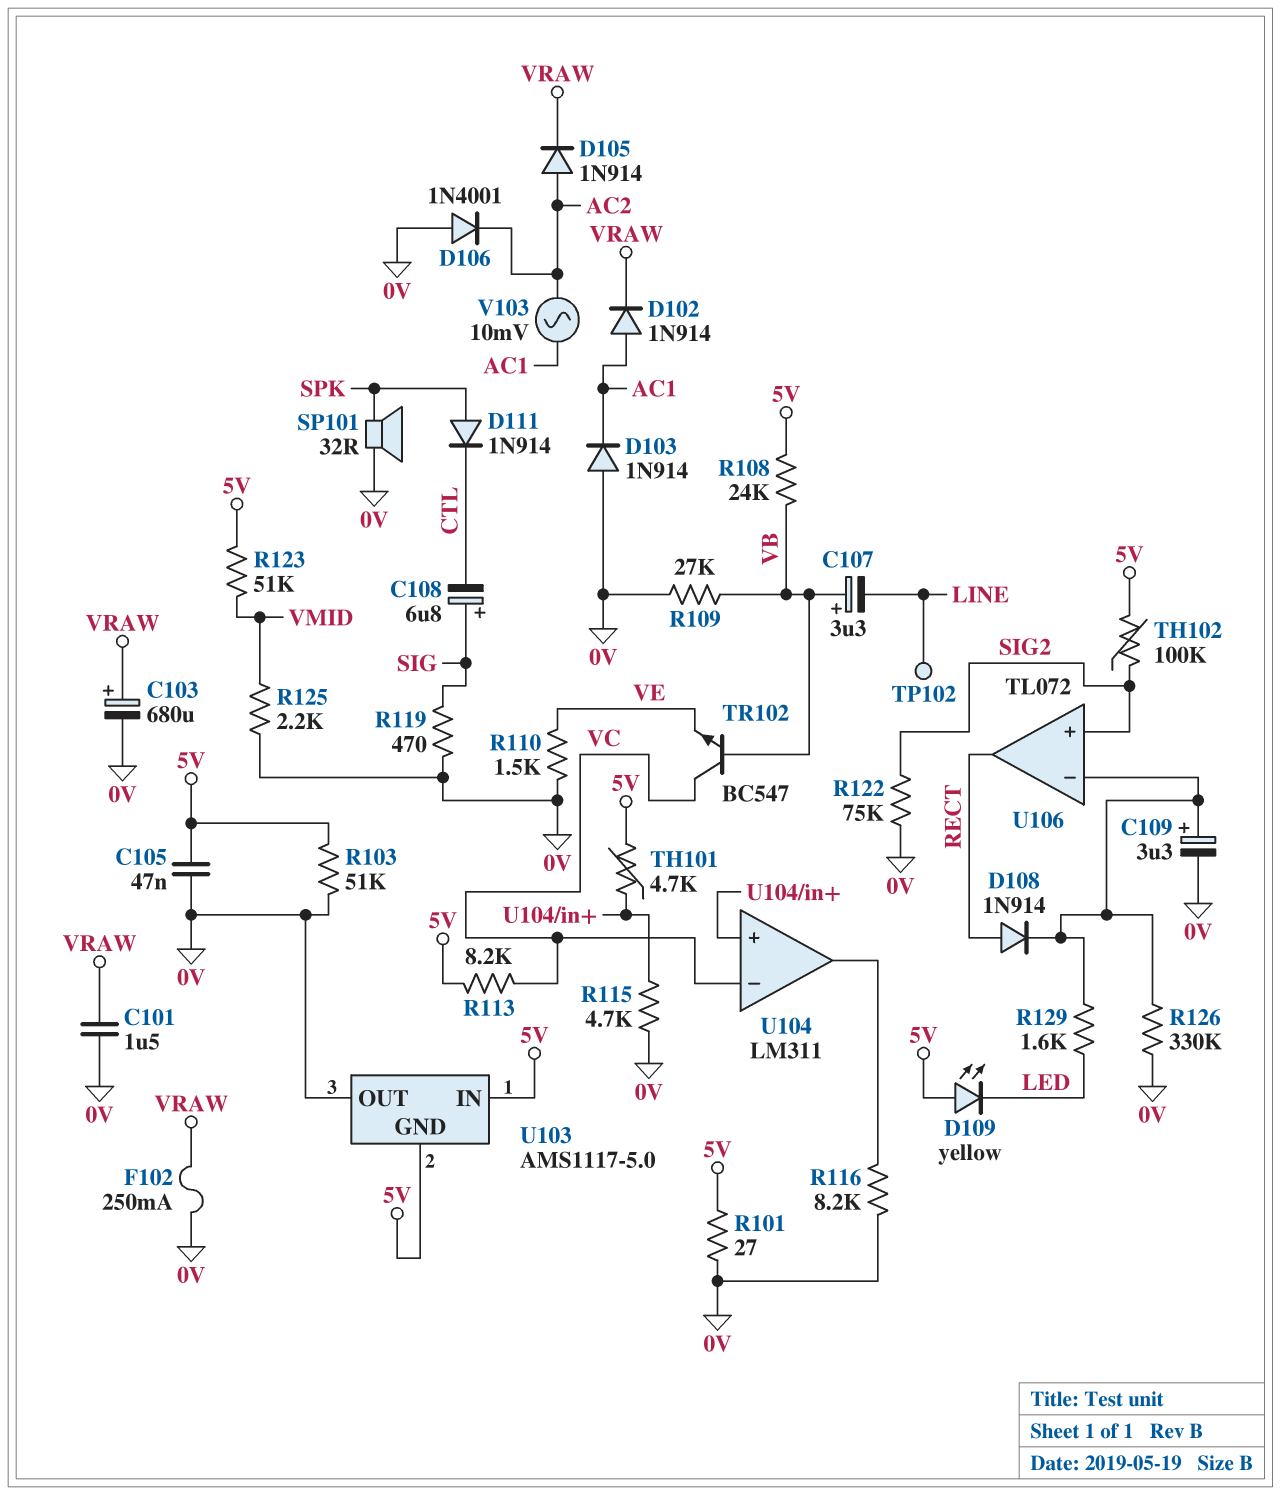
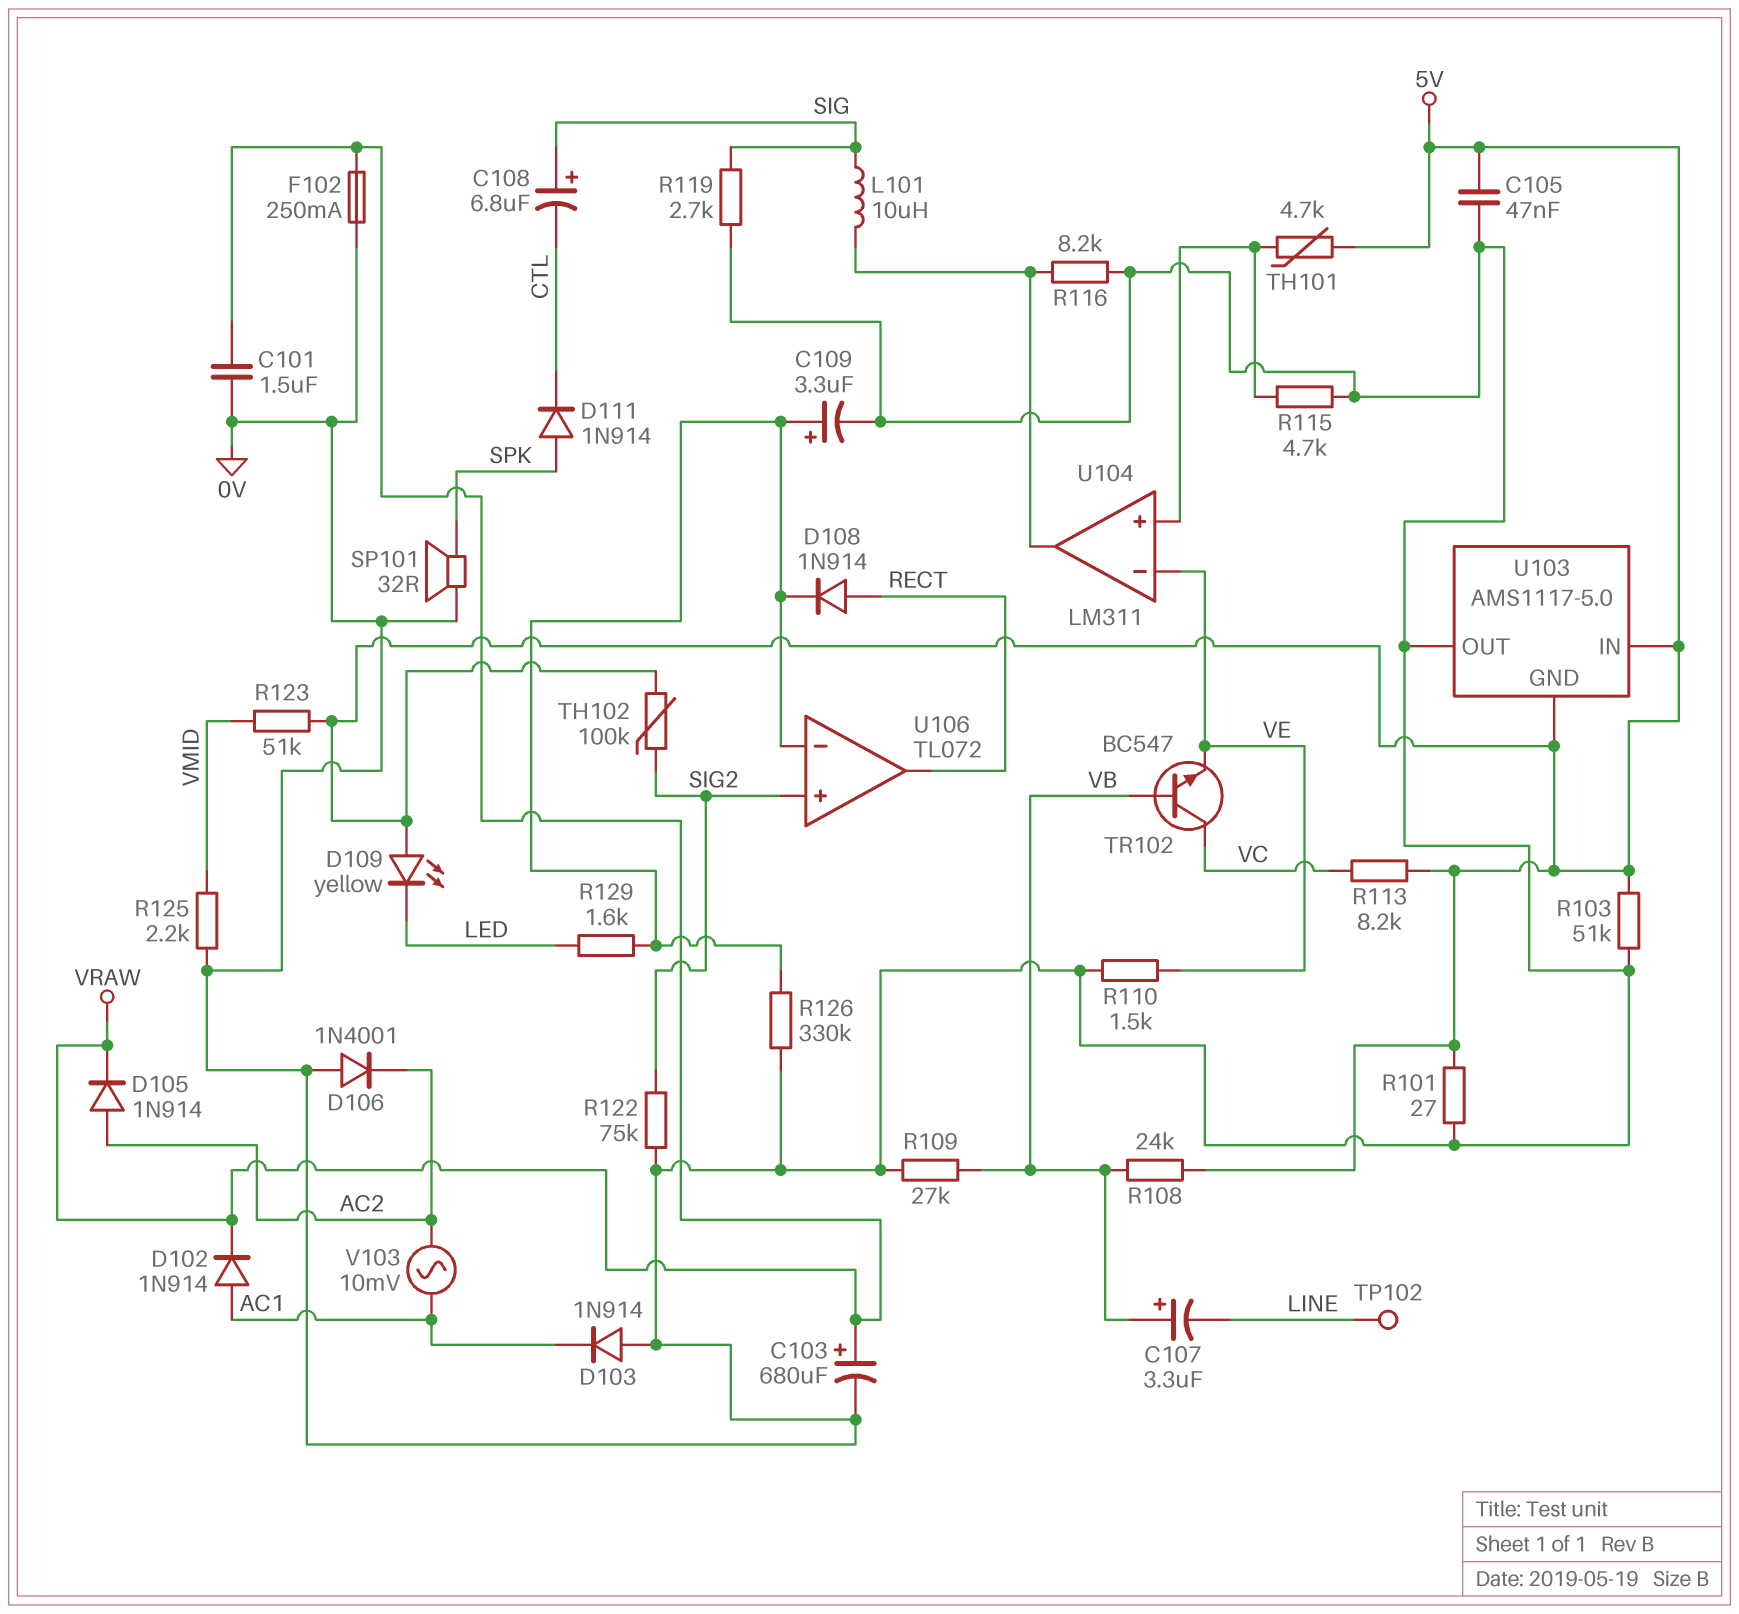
L101: none -> 10uH (SIG, U104/out)
R119: 470 (0V, SIG) -> 2.7k (0V, SIG)
U104 pin in-: VC -> VE

